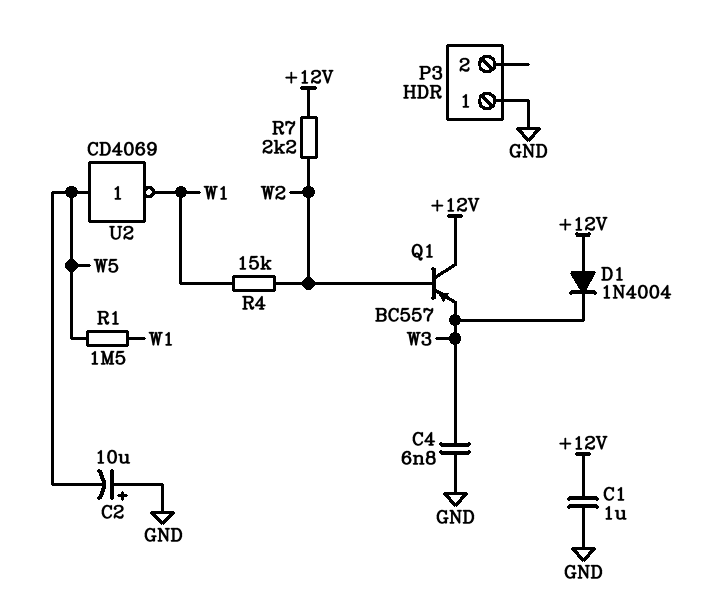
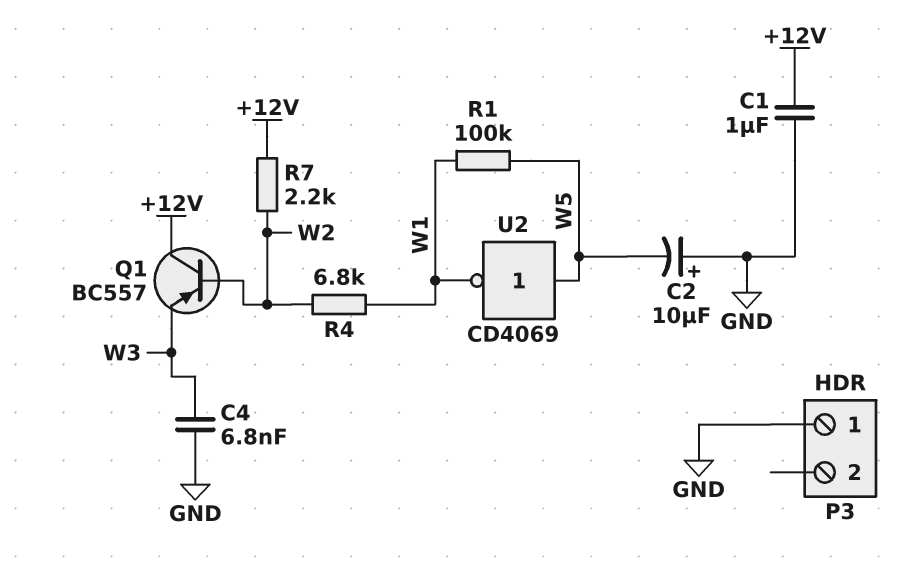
D1: diode 1N4004 (A +12V, K W3) -> none
R1: 1.5M (W1, W5) -> 100k (W1, W5)
R4: 15k (W1, W2) -> 6.8k (W1, W2)

